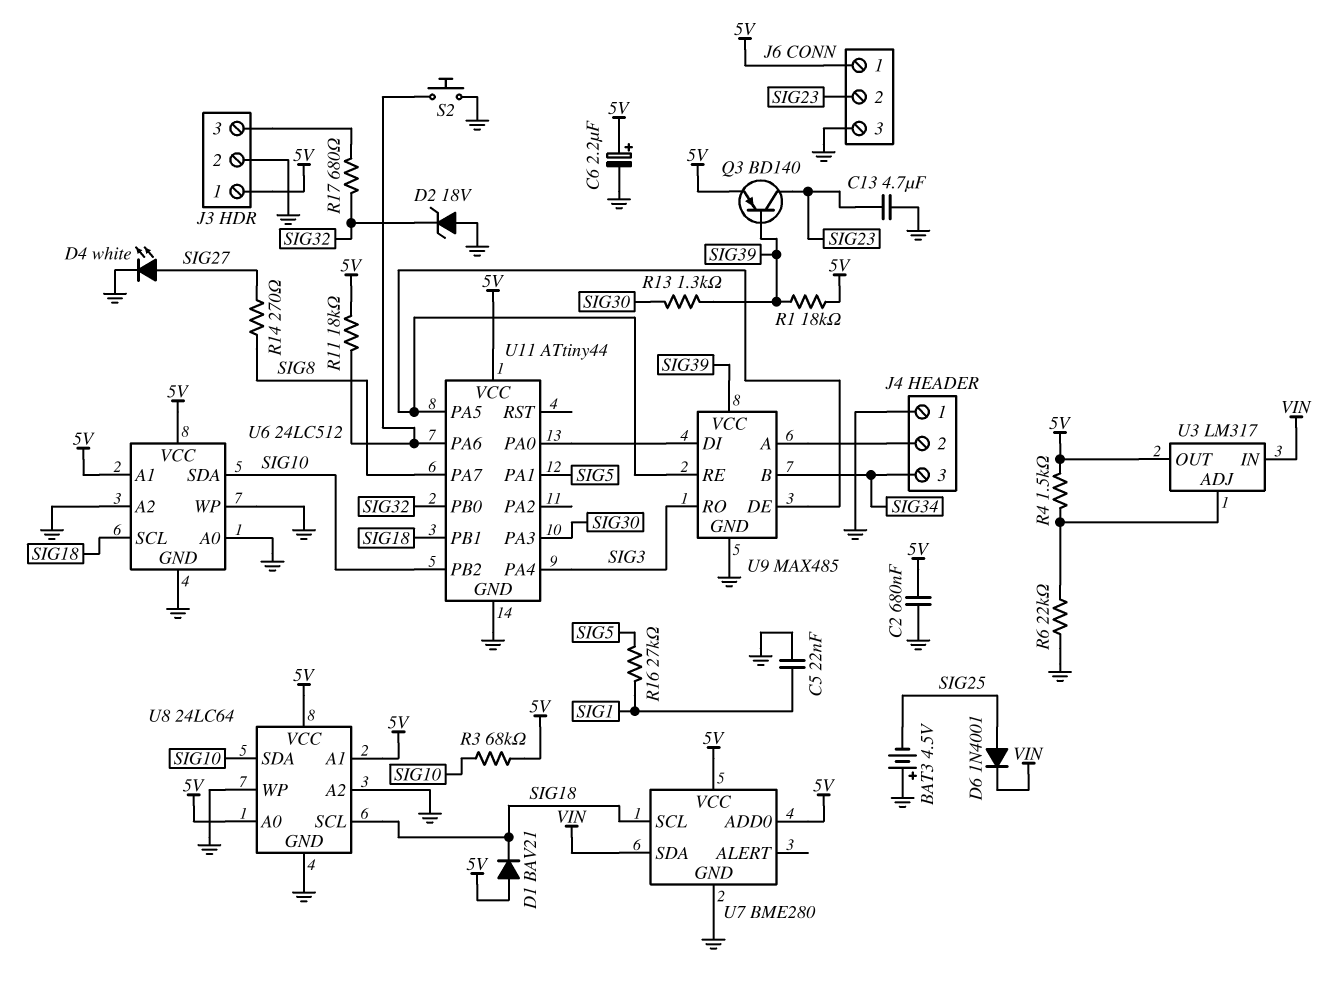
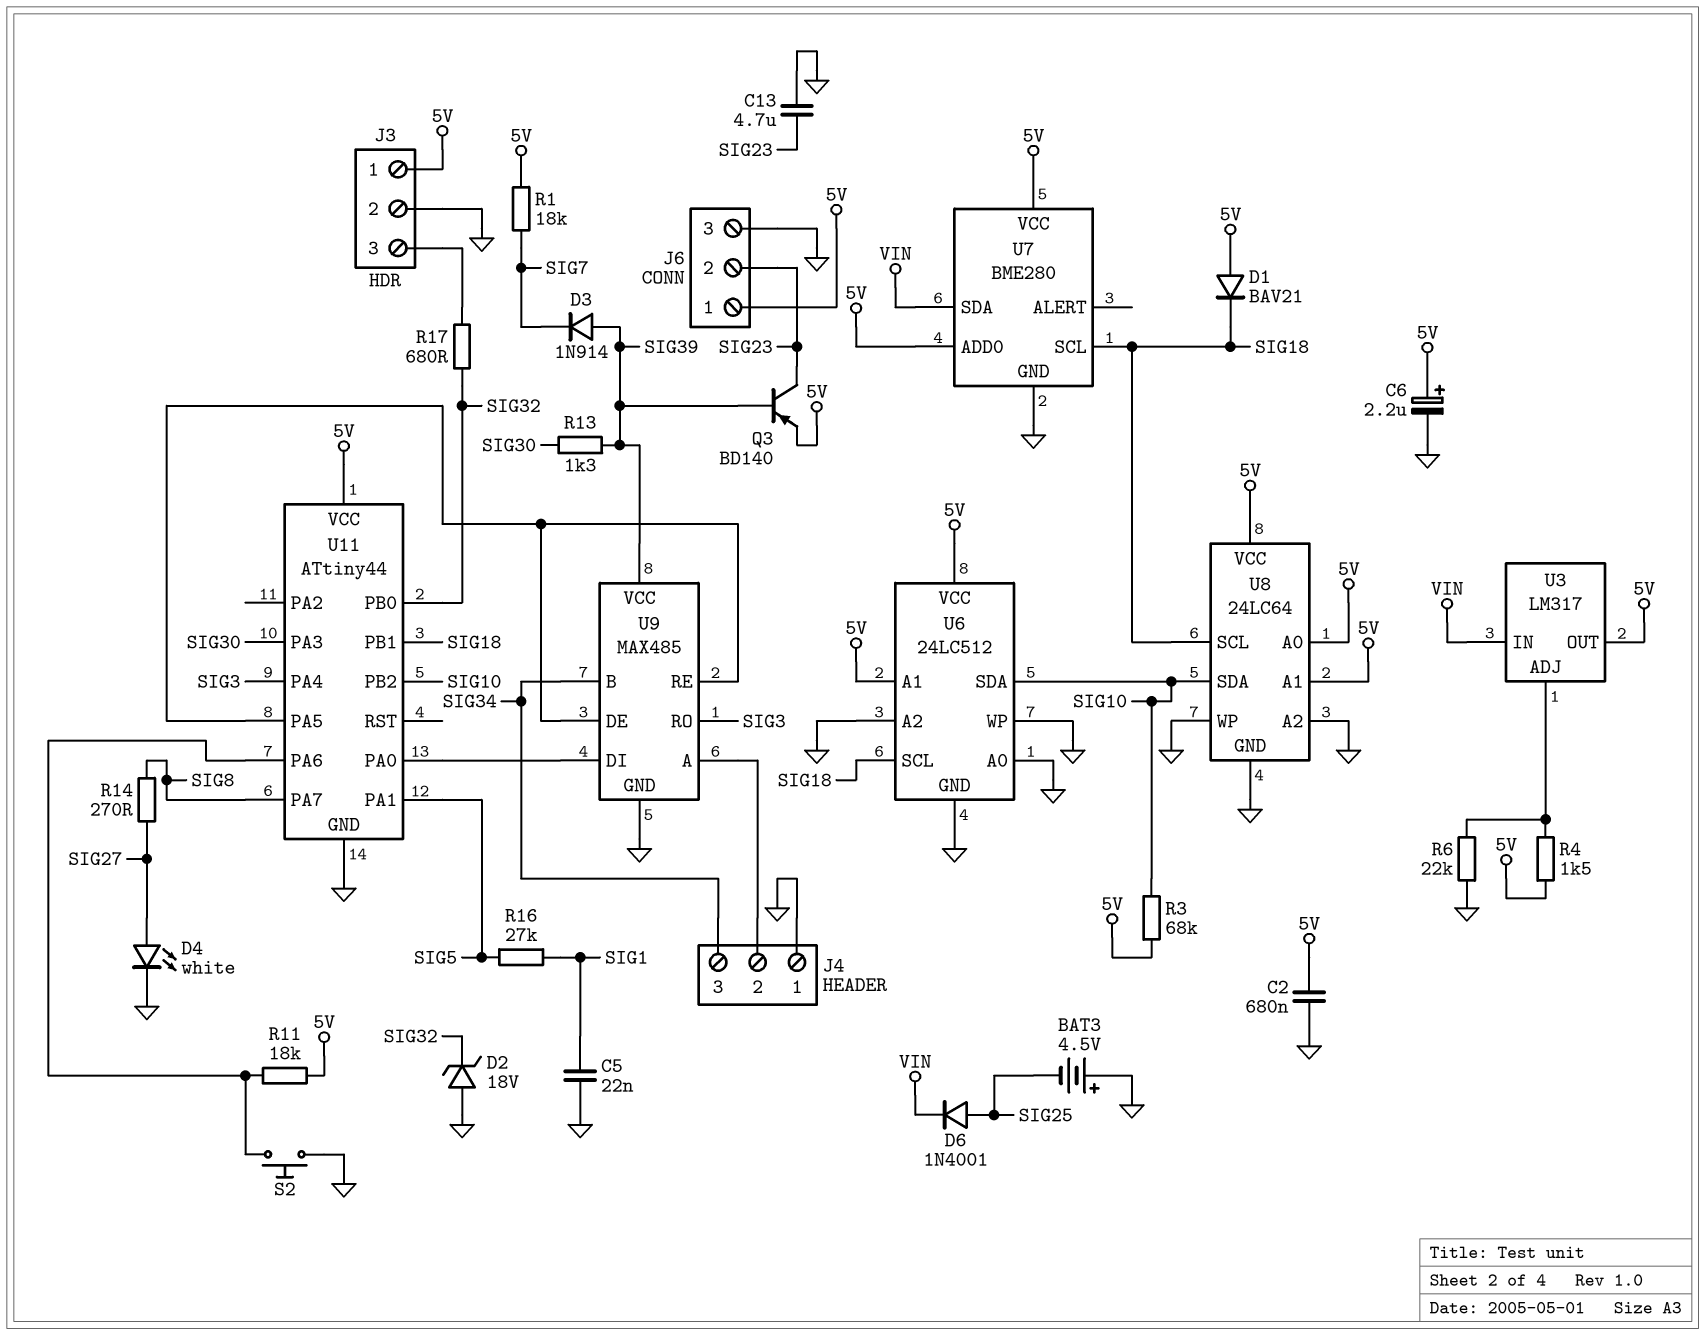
D3: none -> diode 1N914 (A SIG39, K SIG7)
R1: 18k (5V, SIG39) -> 18k (5V, SIG7)

